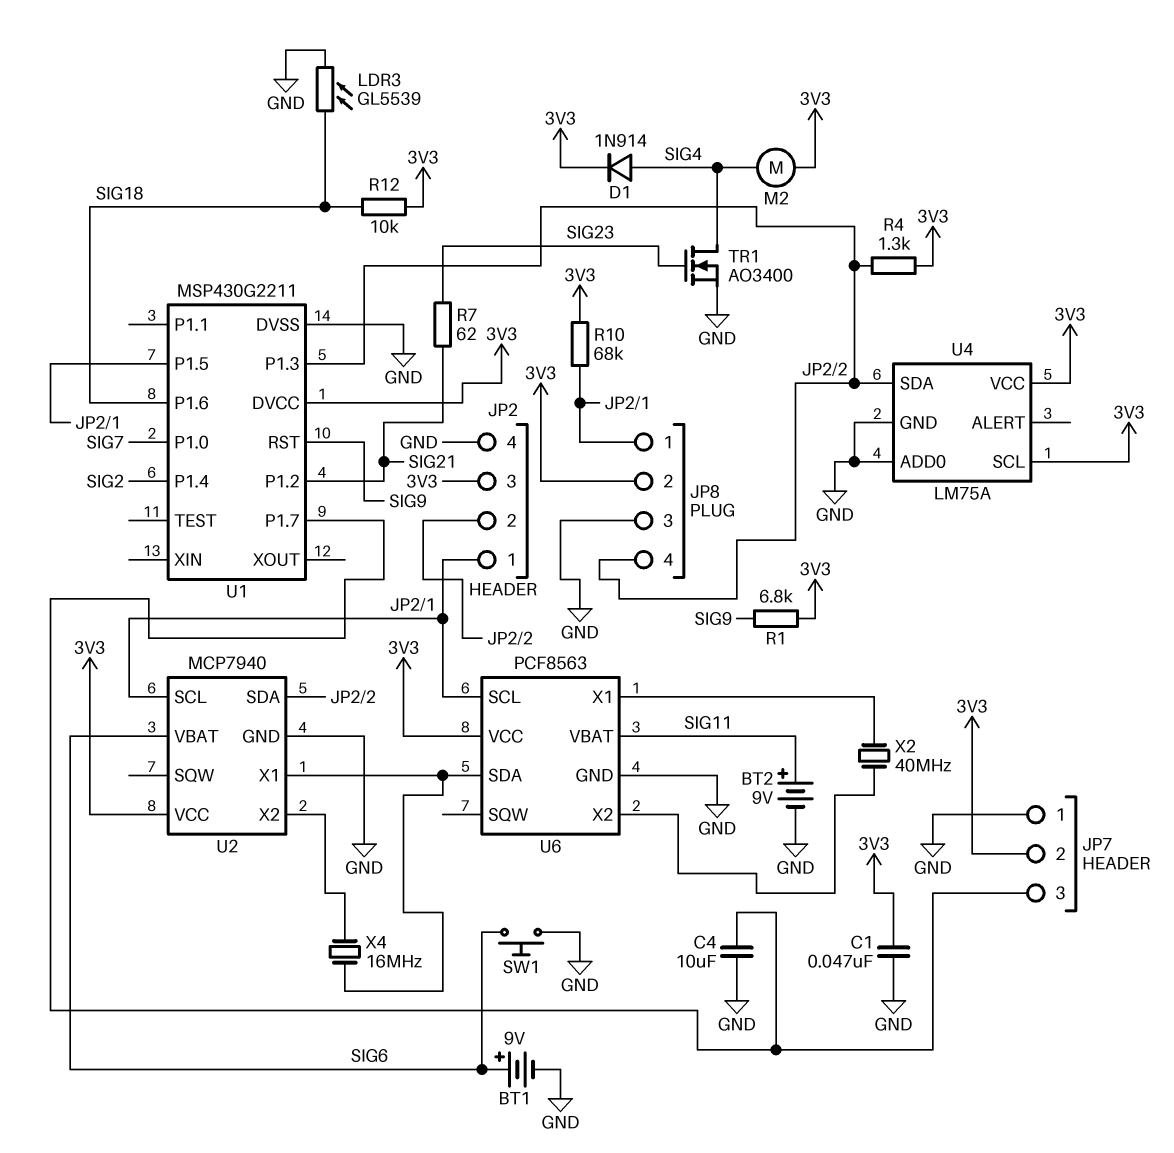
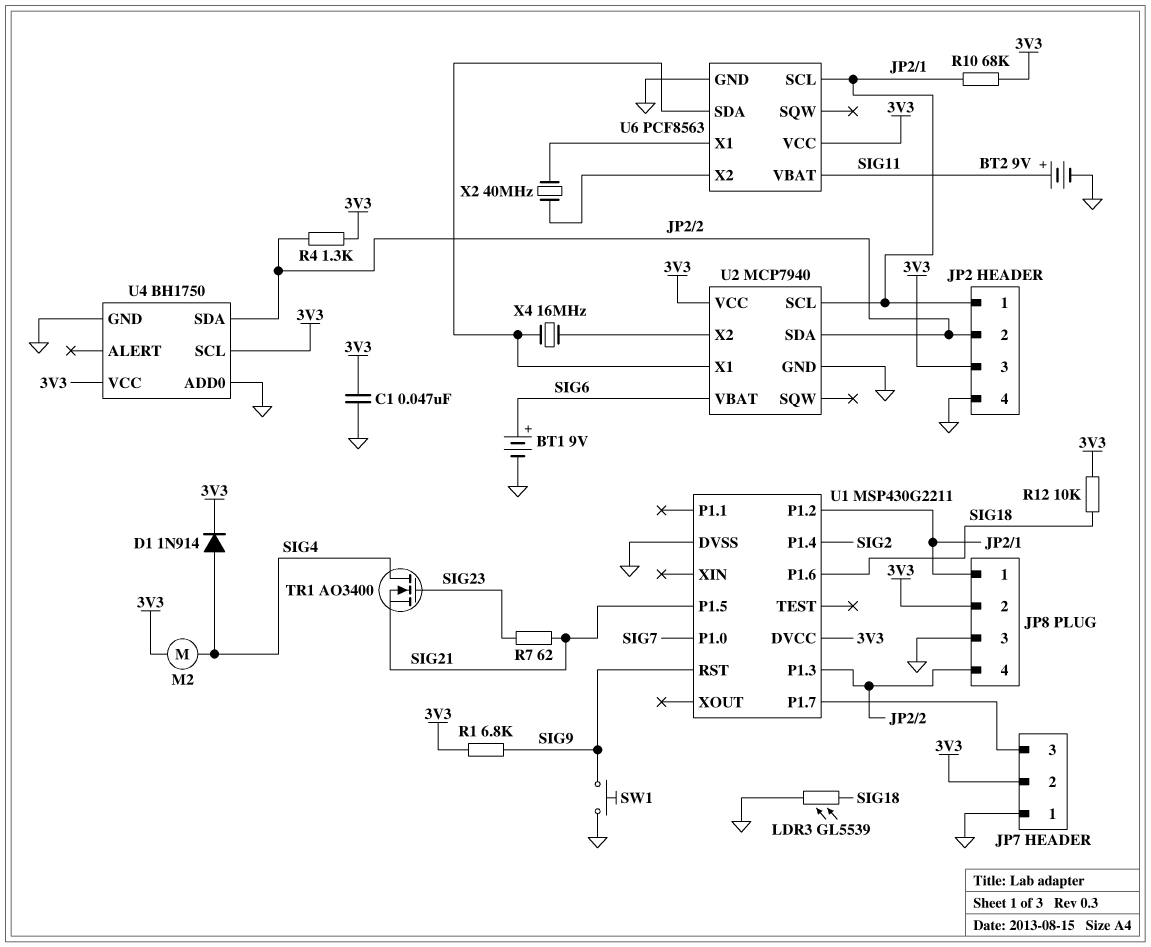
C4: 10uF (GND, JP7/3) -> none
SW1: button (GND, SIG6) -> button (GND, SIG9)
TR1: NMOS AO3400 (G SIG23, D SIG4, S GND) -> NMOS AO3400 (G SIG23, D SIG4, S SIG21)
U1 pin P1.2: SIG21 -> JP2/1
U1 pin P1.5: JP2/1 -> SIG21
U4: LM75A -> BH1750

